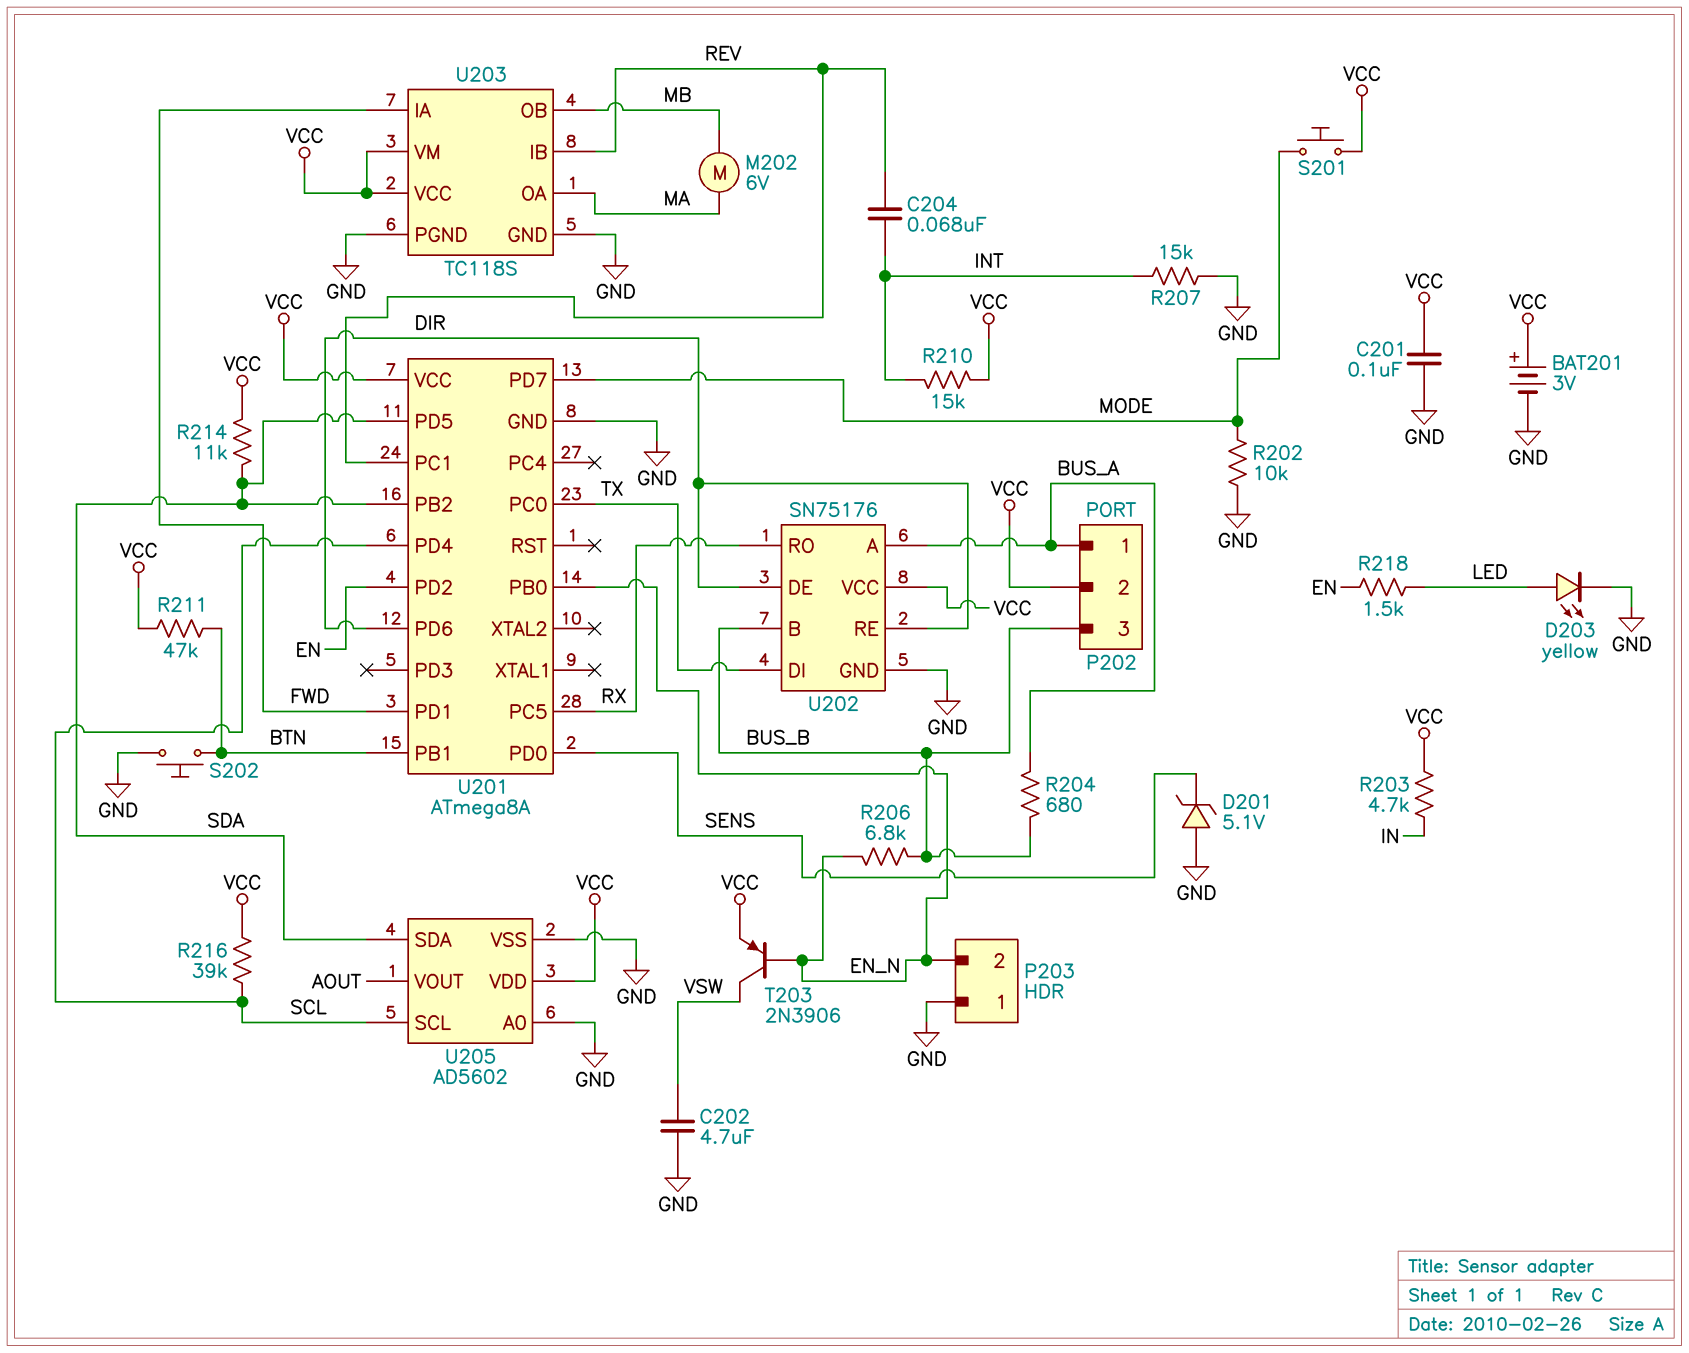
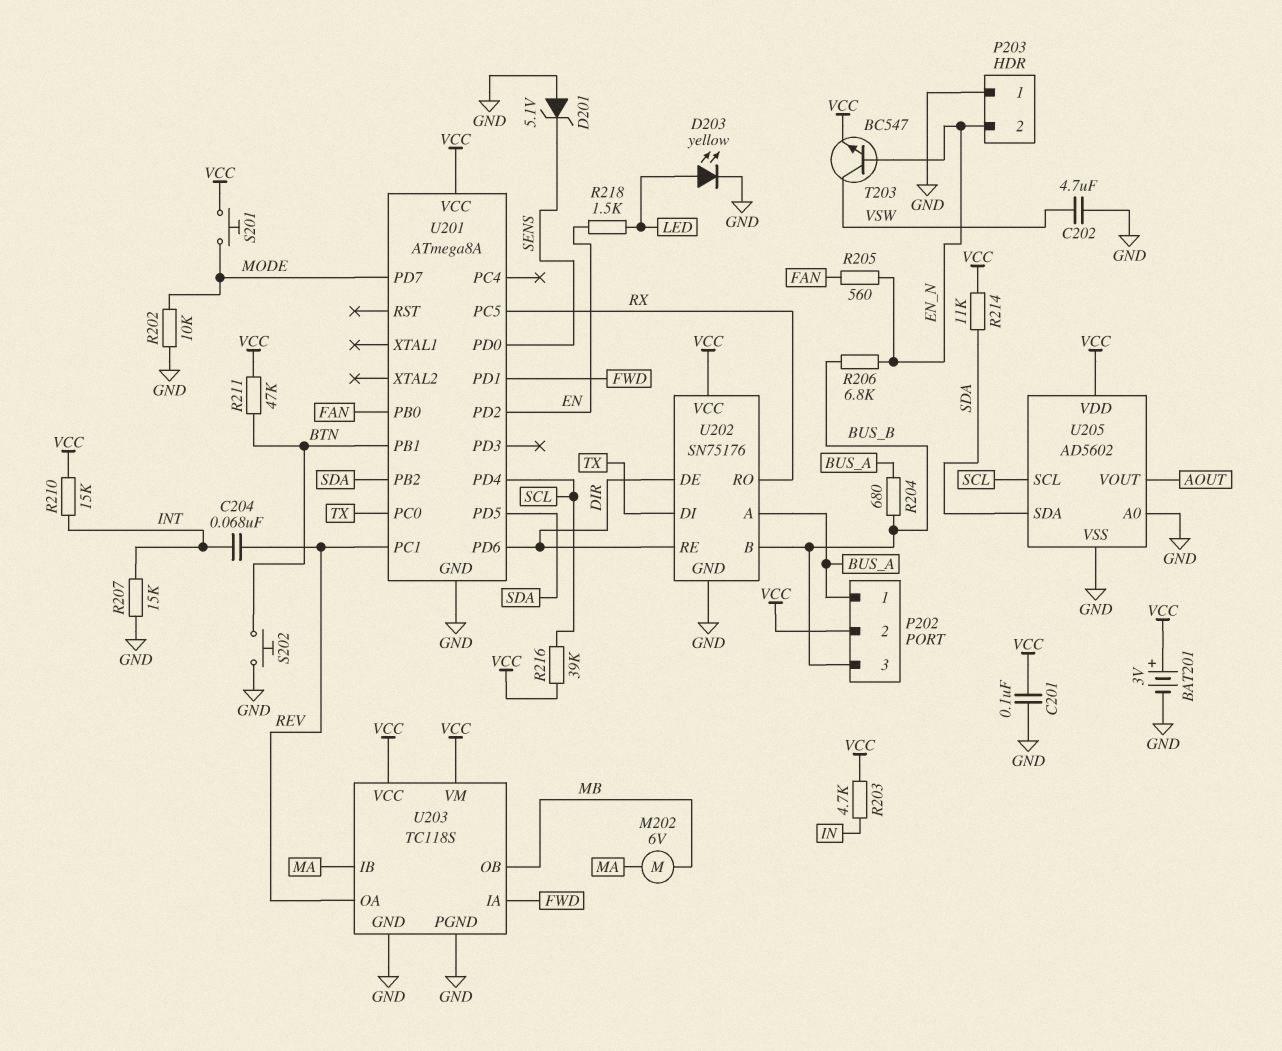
R205: none -> 560 (EN_N, FAN)
T203: PNP 2N3906 (B EN_N, C VSW, E VCC) -> NPN BC547 (B EN_N, C VSW, E VCC)
U201 pin PB0: EN_N -> FAN
U203 pin IB: REV -> MA
U203 pin OA: MA -> REV

